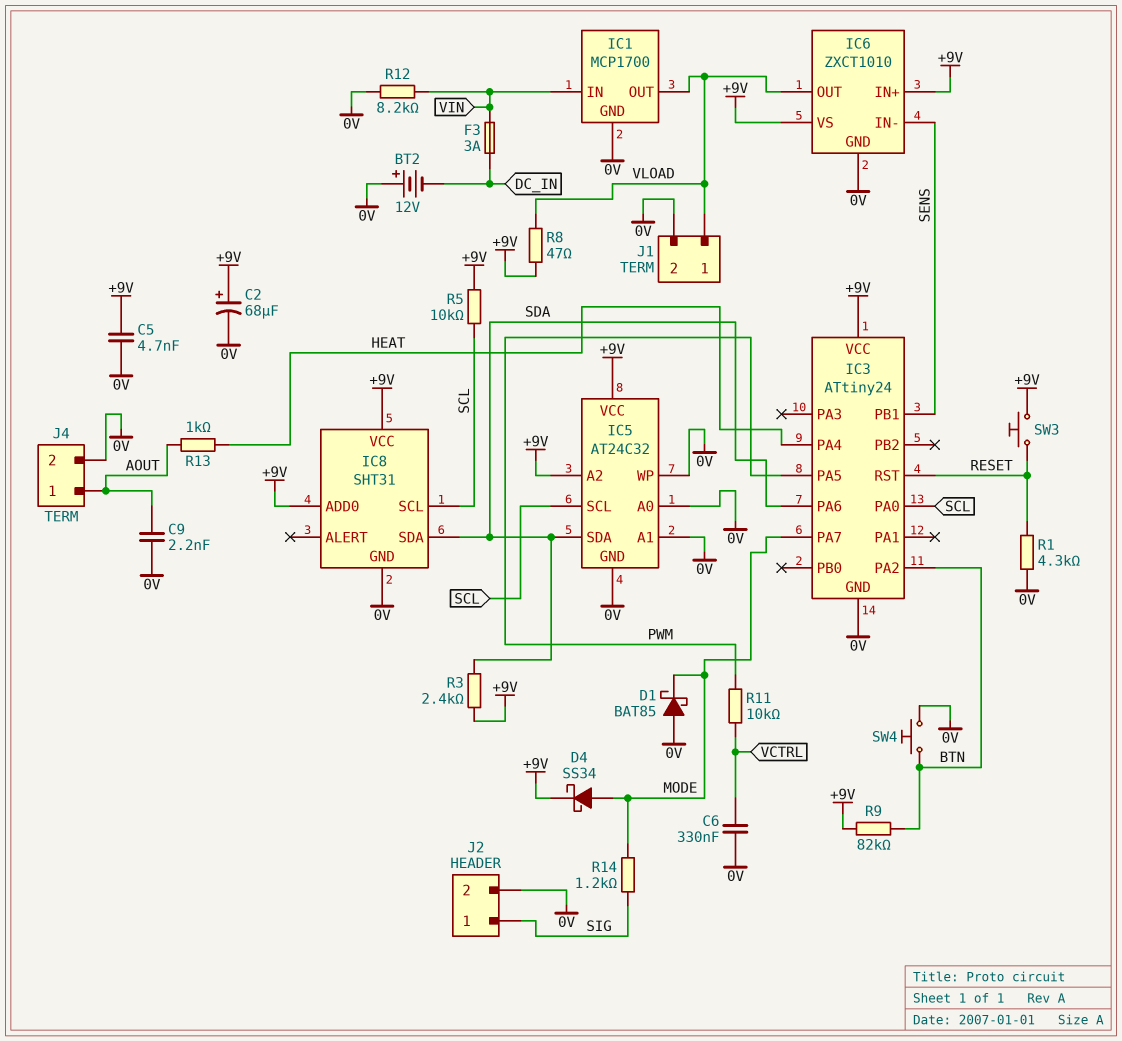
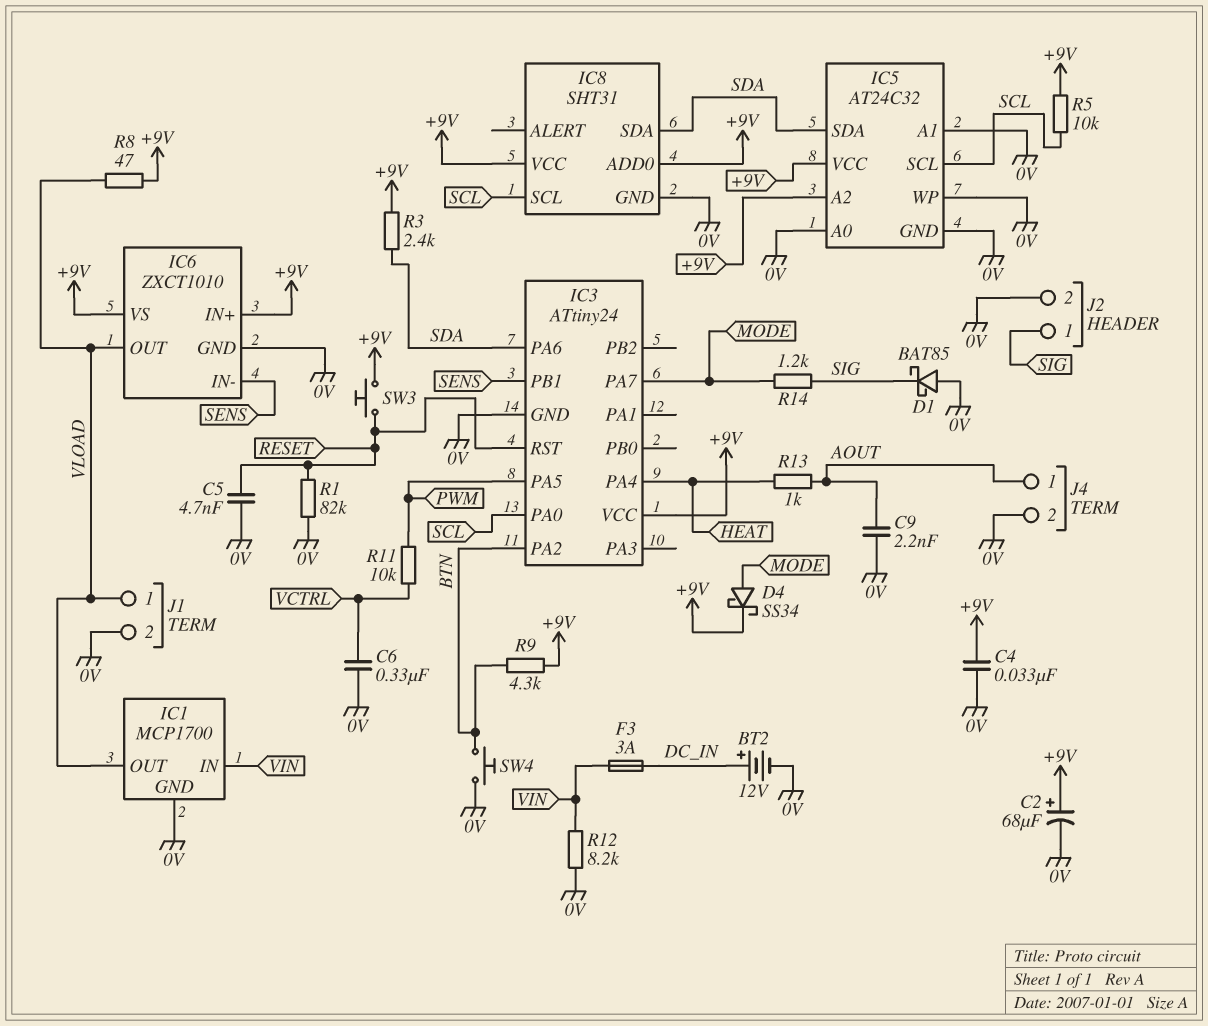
BT2: 12V (plus 0V, minus DC_IN) -> 12V (plus DC_IN, minus 0V)
C4: none -> 33nF (+9V, 0V)
C5: 4.7nF (+9V, 0V) -> 4.7nF (0V, RESET)
D1: schottky BAT85 (A 0V, K MODE) -> schottky BAT85 (A 0V, K SIG)
R1: 4.3k (0V, RESET) -> 82k (0V, RESET)
R9: 82k (+9V, BTN) -> 4.3k (+9V, BTN)

